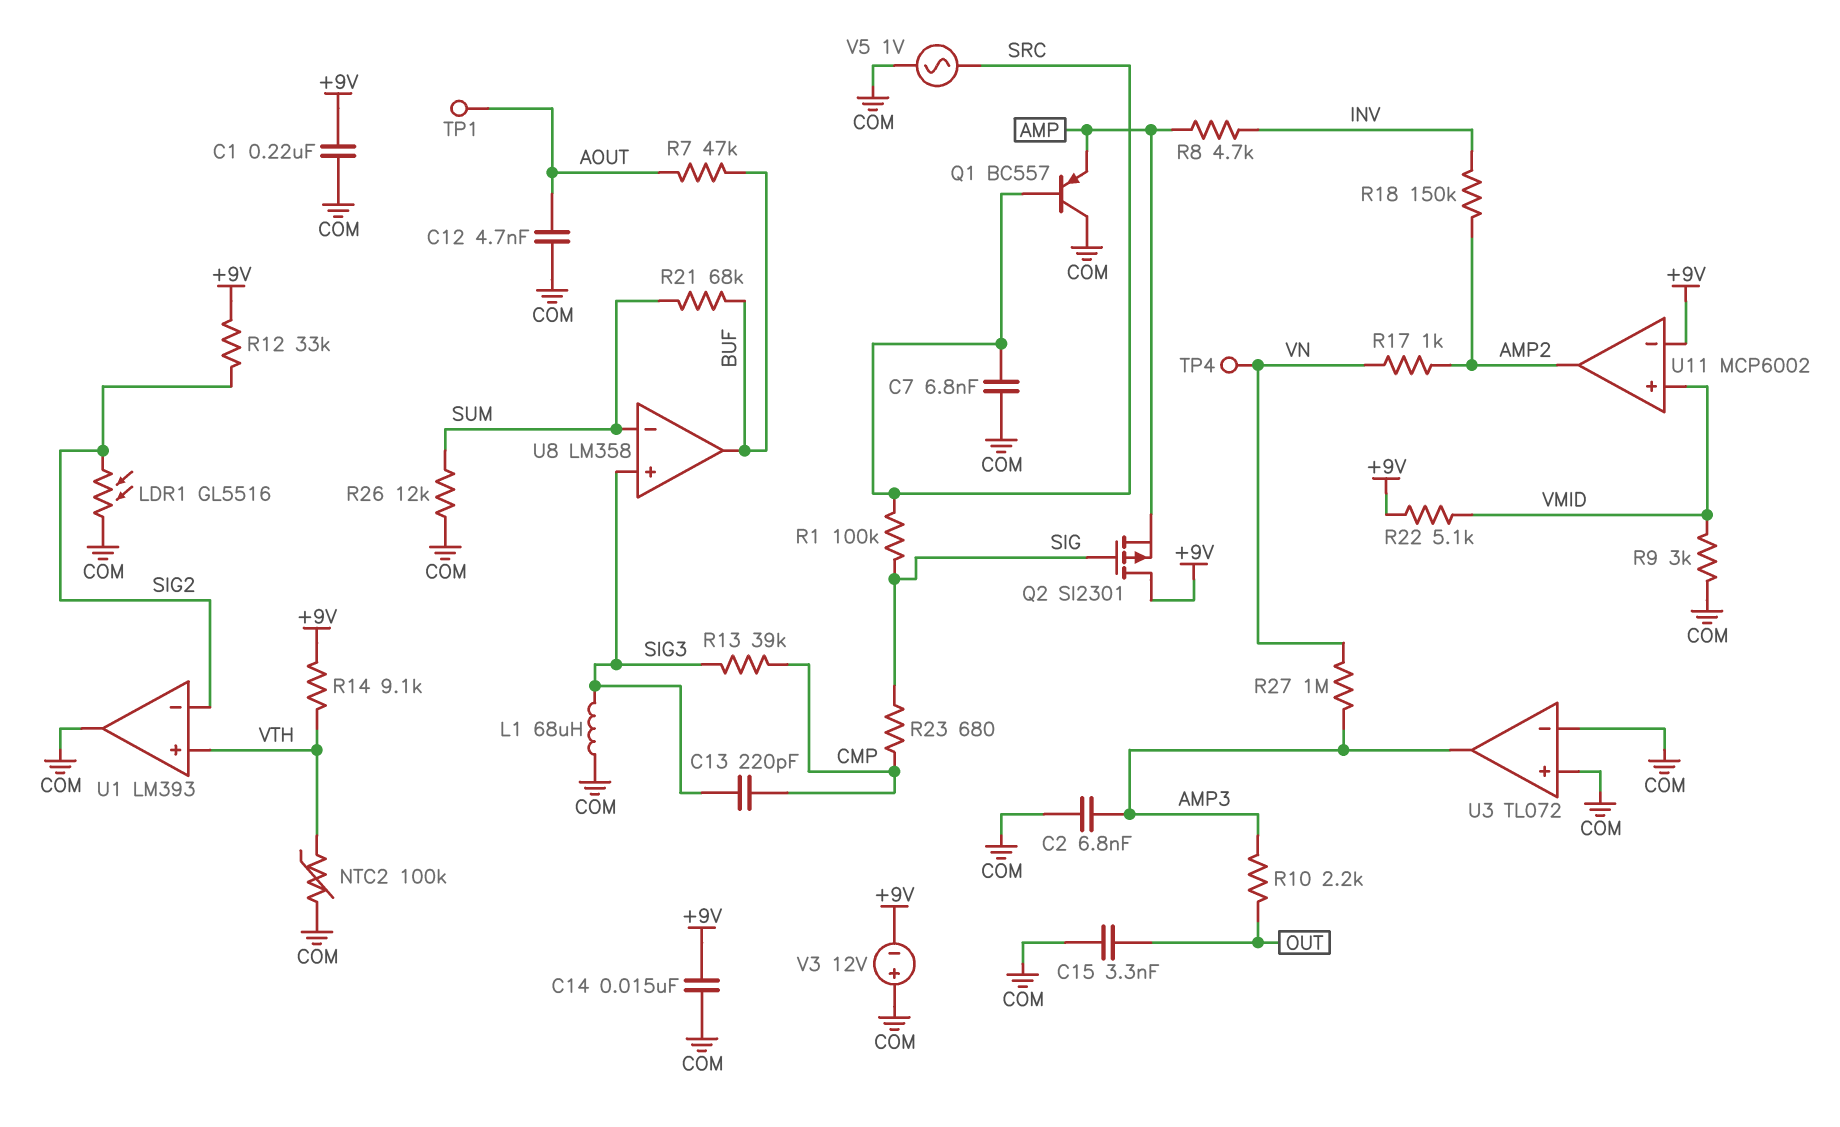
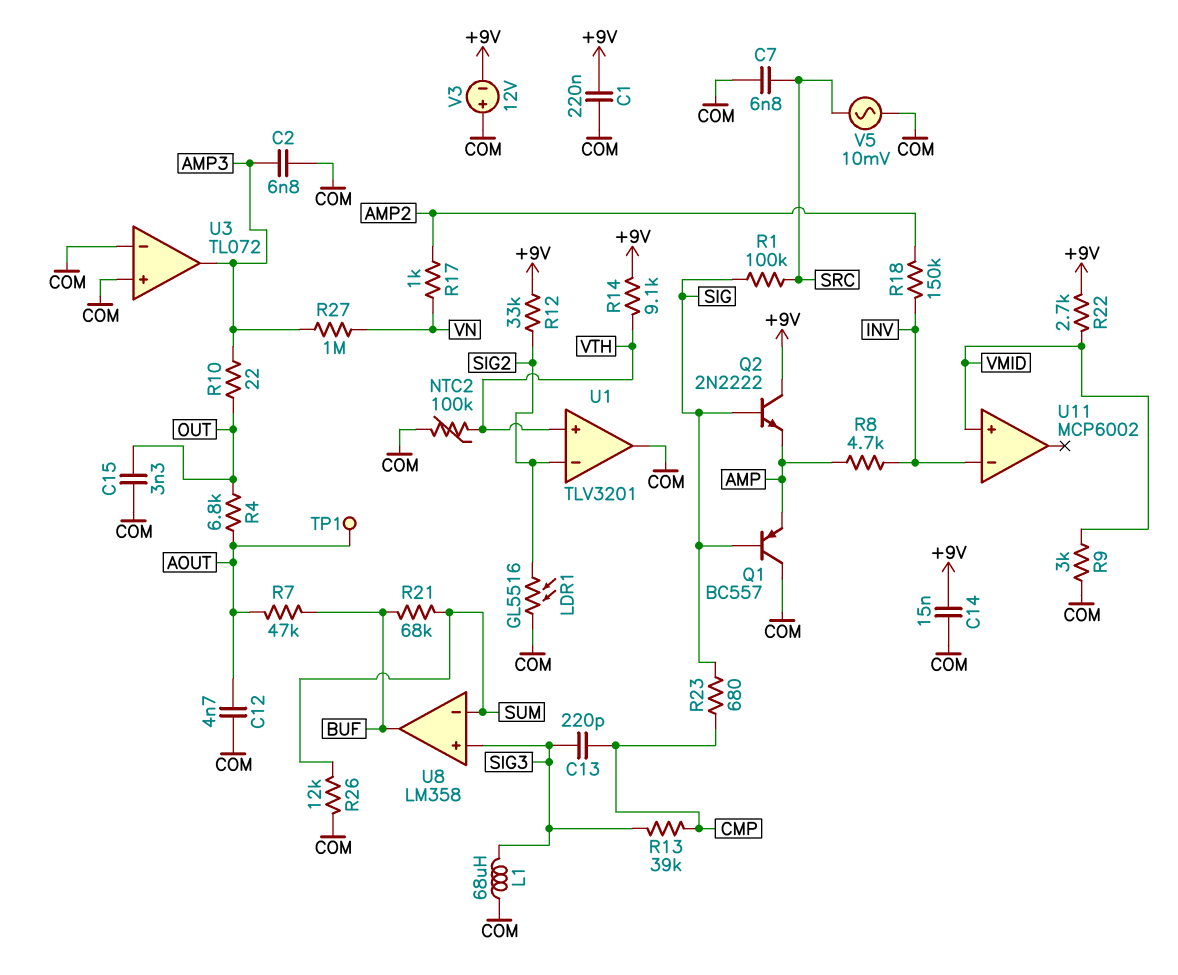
Q1: PNP BC557 (B SRC, C COM, E AMP) -> PNP BC557 (B SIG, C COM, E AMP)
Q2: PMOS SI2301 (G SIG, D +9V, S AMP) -> NPN 2N2222 (B SIG, C +9V, E AMP)
R4: none -> 6.8k (AOUT, OUT)
R10: 2.2k (AMP3, OUT) -> 22 (AMP3, OUT)
R22: 5.1k (+9V, VMID) -> 2.7k (+9V, VMID)
TP4: test point (VN) -> none
U1: LM393 -> TLV3201
U11 pin in-: +9V -> INV
U11 pin out: AMP2 -> none
V5: AC 1V (COM, SRC) -> AC 10mV (COM, SRC)

